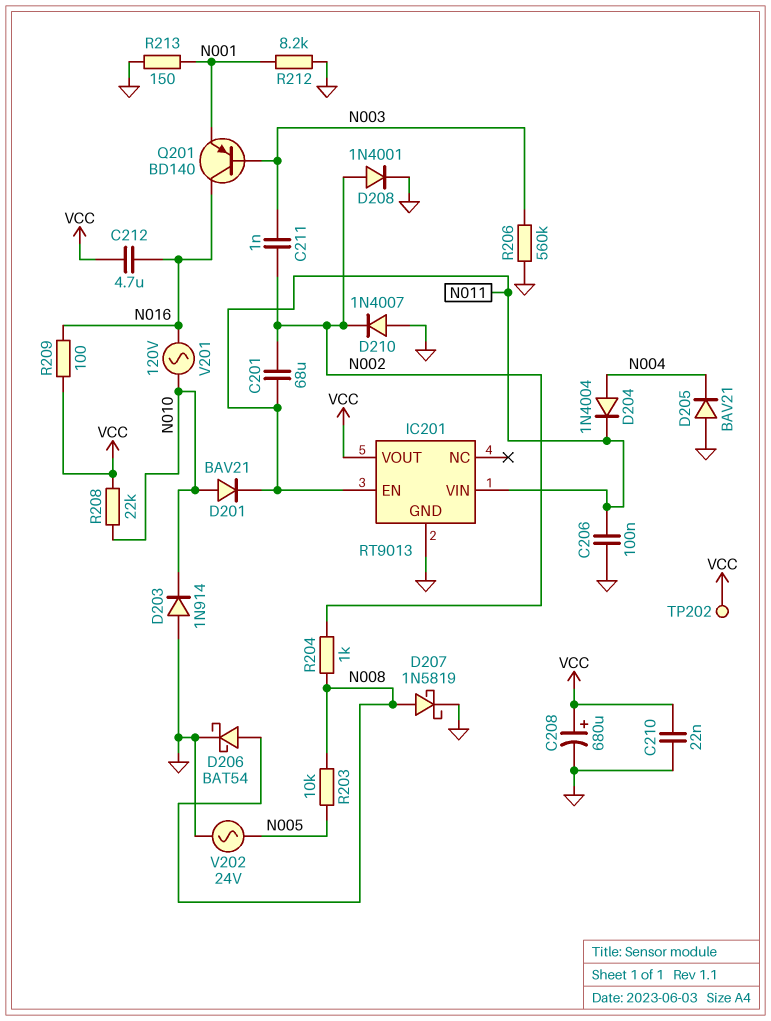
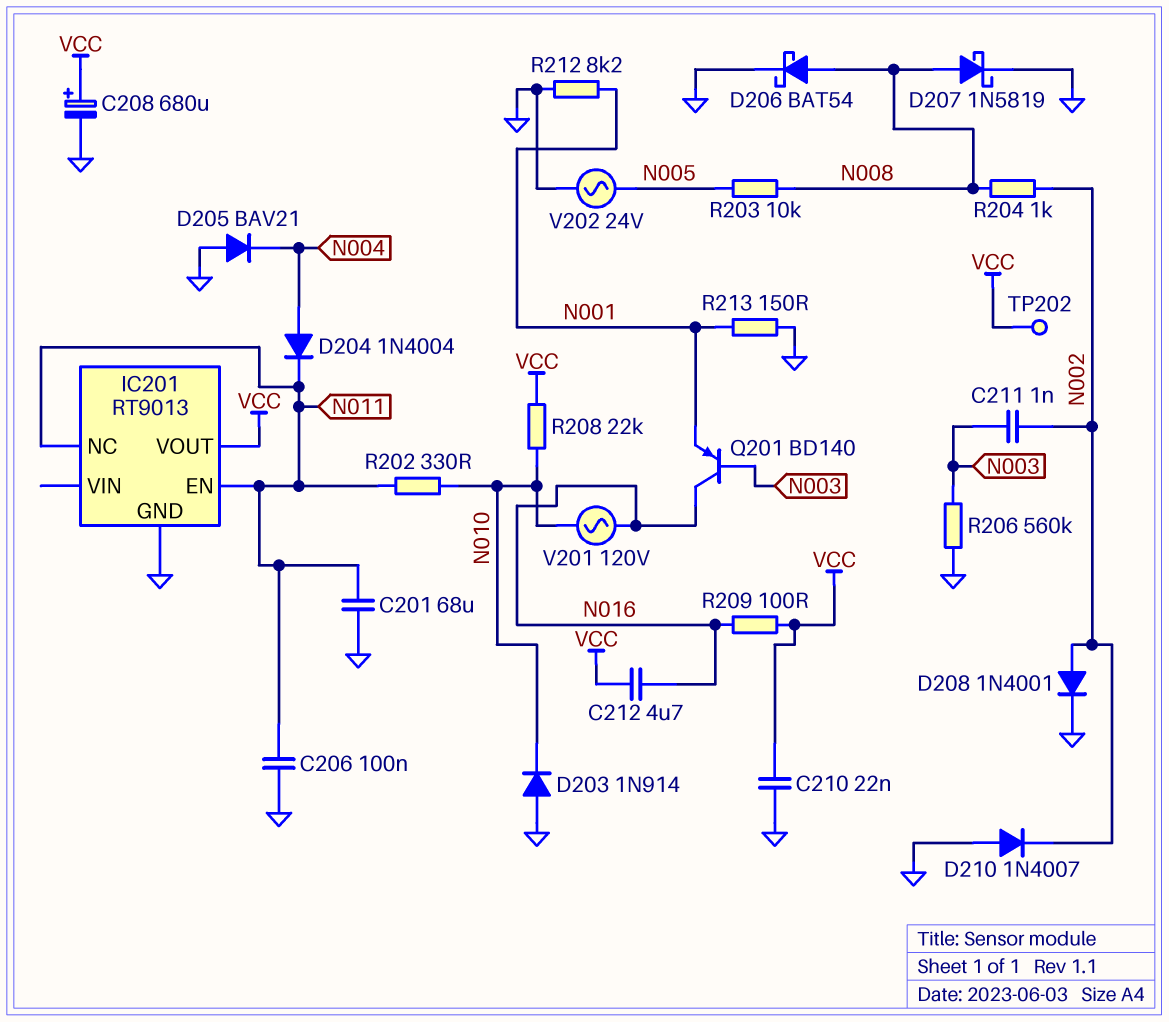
C201: 68uF (N002, N011) -> 68uF (GND, N011)
D201: diode BAV21 (A N010, K N011) -> none
IC201 pin NC: none -> N011
IC201 pin VIN: N011 -> none
R202: none -> 330 (N010, N011)

